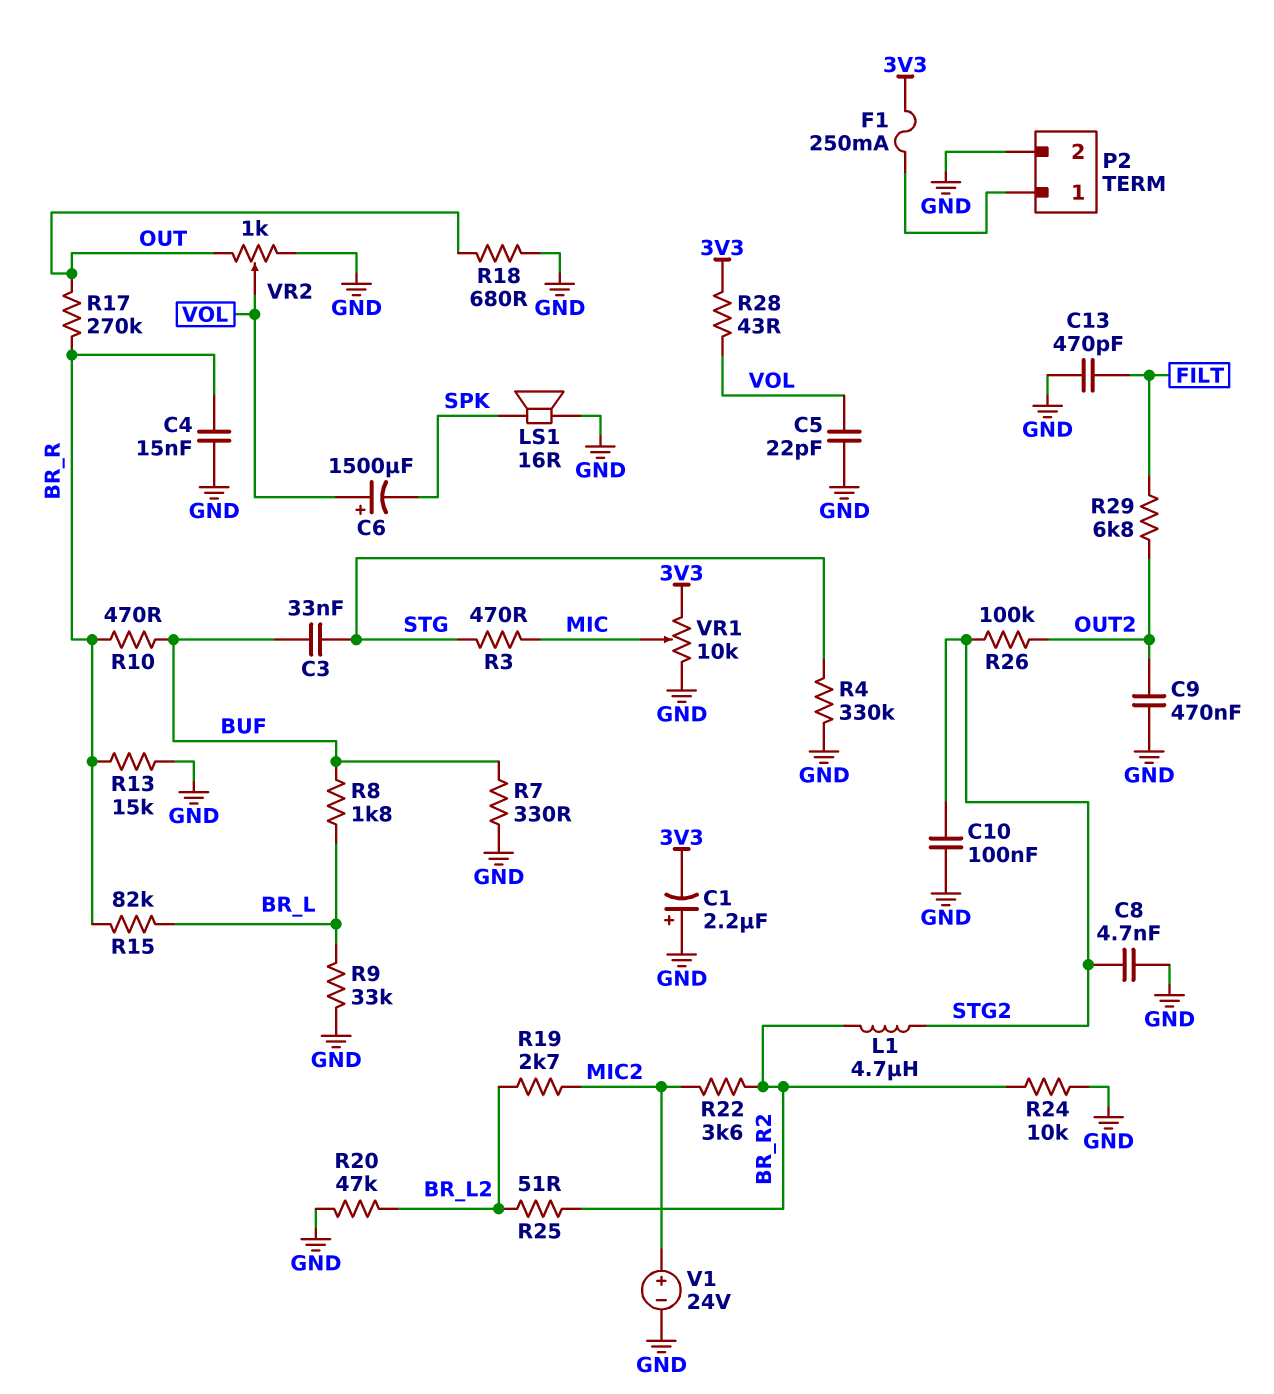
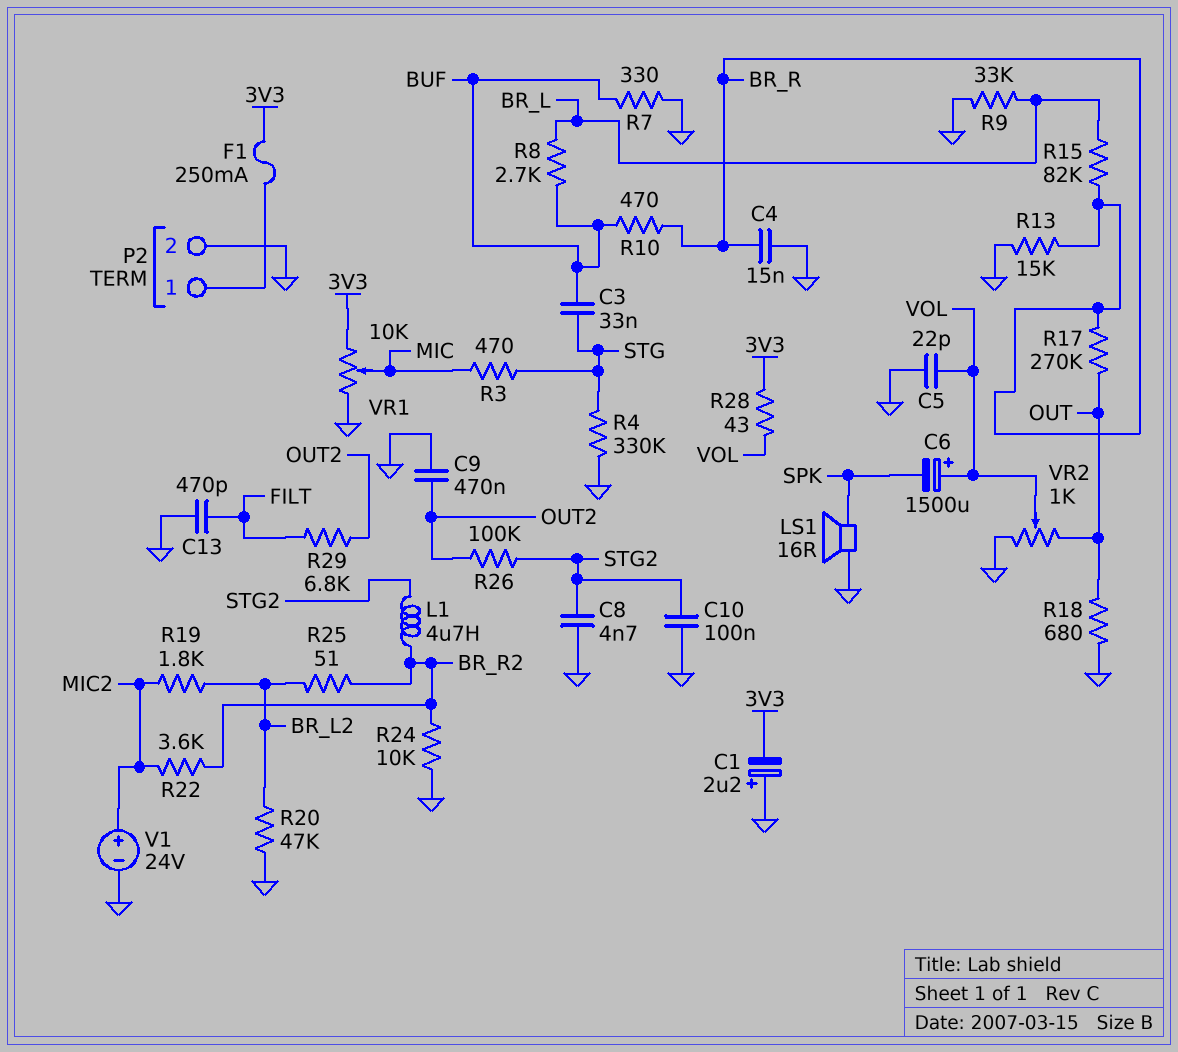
R8: 1.8k (BR_L, BUF) -> 2.7k (BR_L, BUF)
R19: 2.7k (BR_L2, MIC2) -> 1.8k (BR_L2, MIC2)

